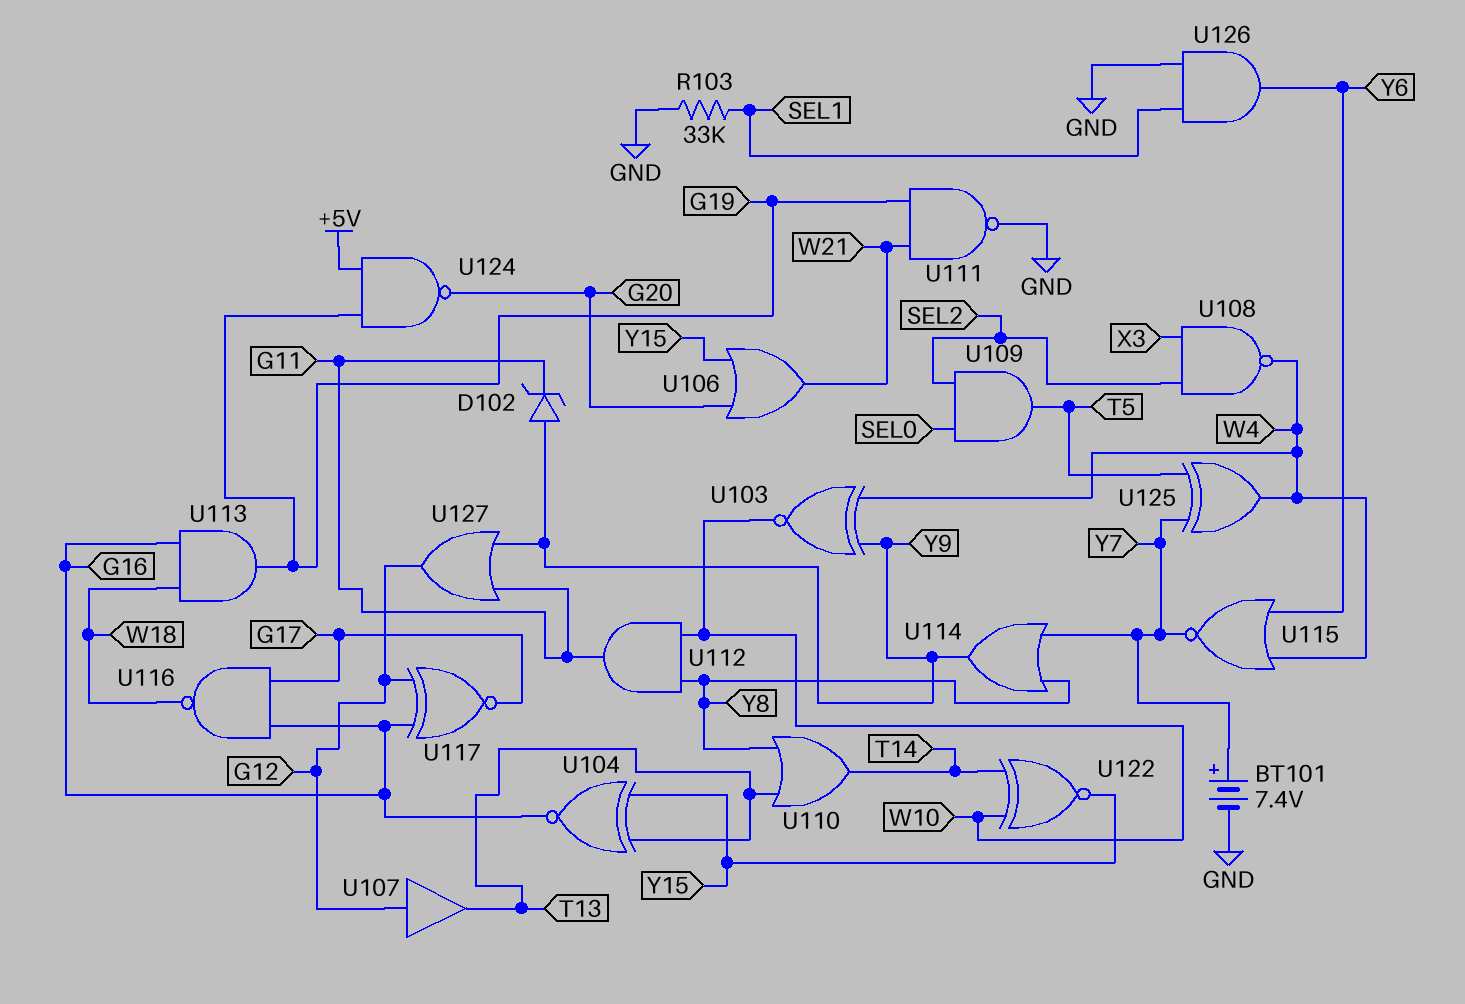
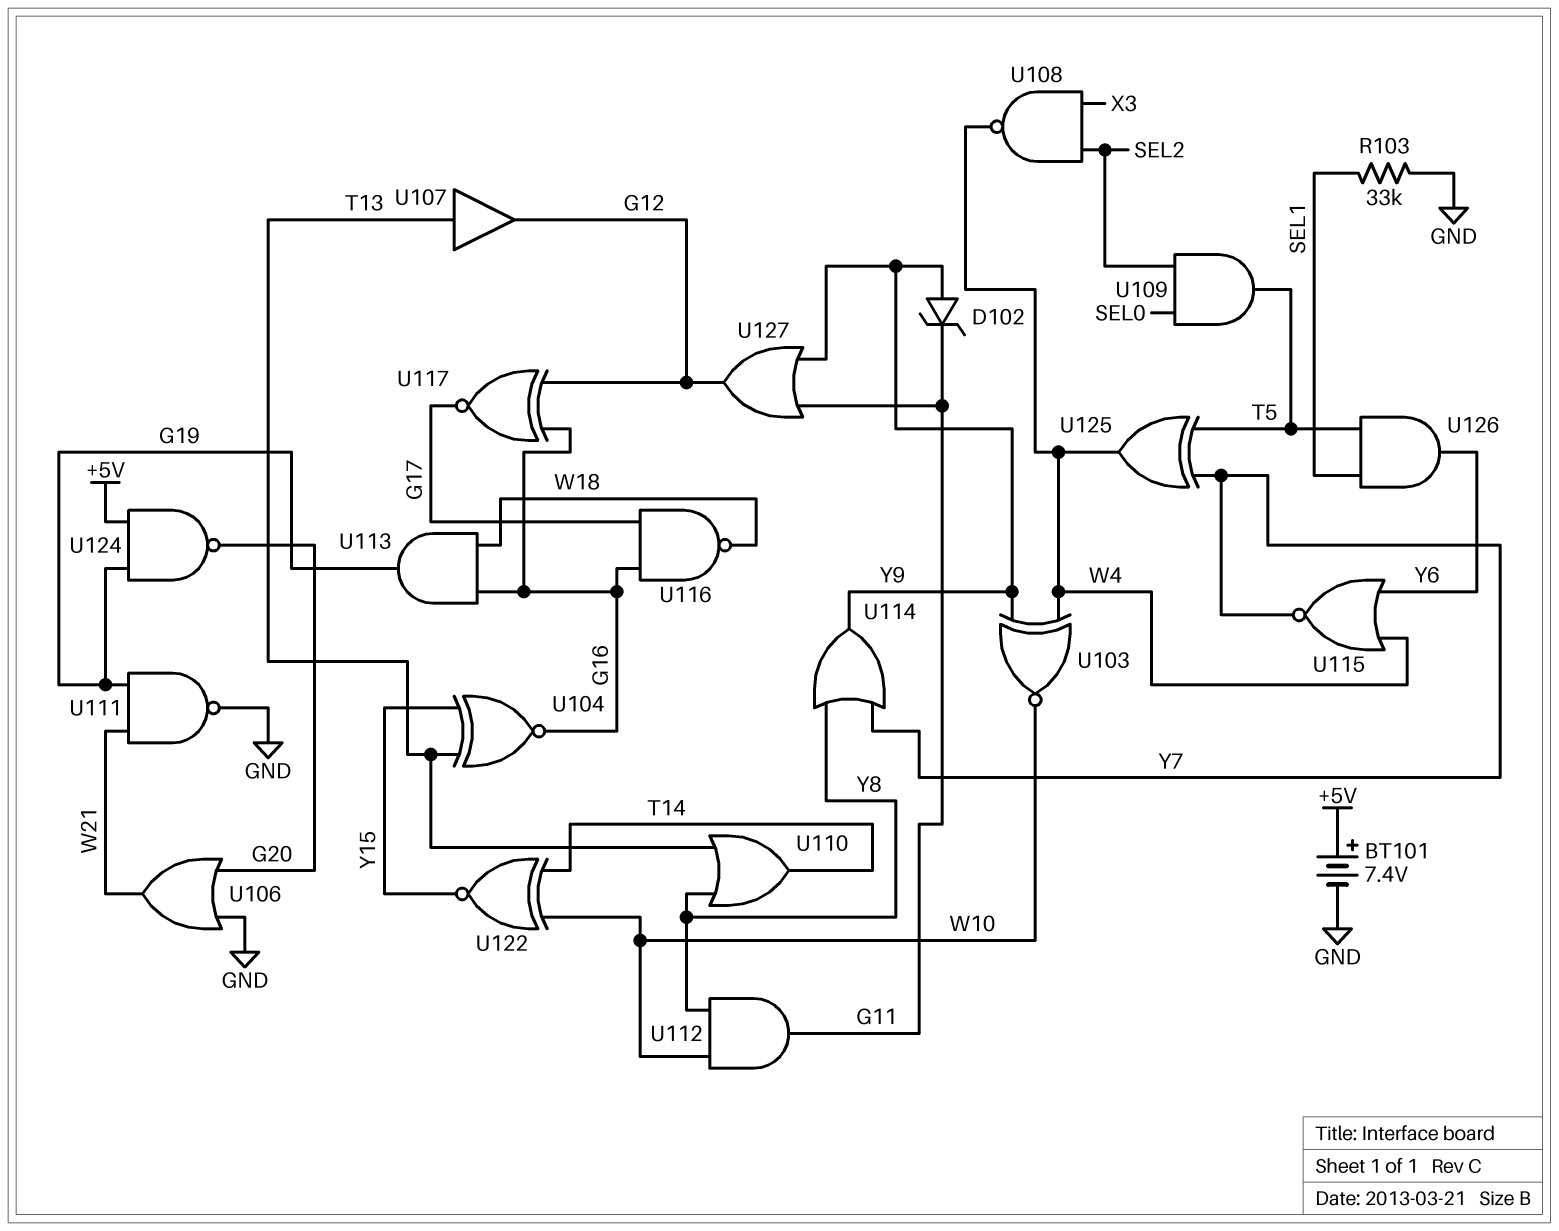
BT101: 7.4V (plus Y7, minus GND) -> 7.4V (plus +5V, minus GND)
U106: OR (in G20, in Y15, out W21) -> OR (in G20, in GND, out W21)
U107: buffer (in G12, out T13) -> buffer (in T13, out G12)
U126: AND (in GND, in SEL1, out Y6) -> AND (in SEL1, in T5, out Y6)

